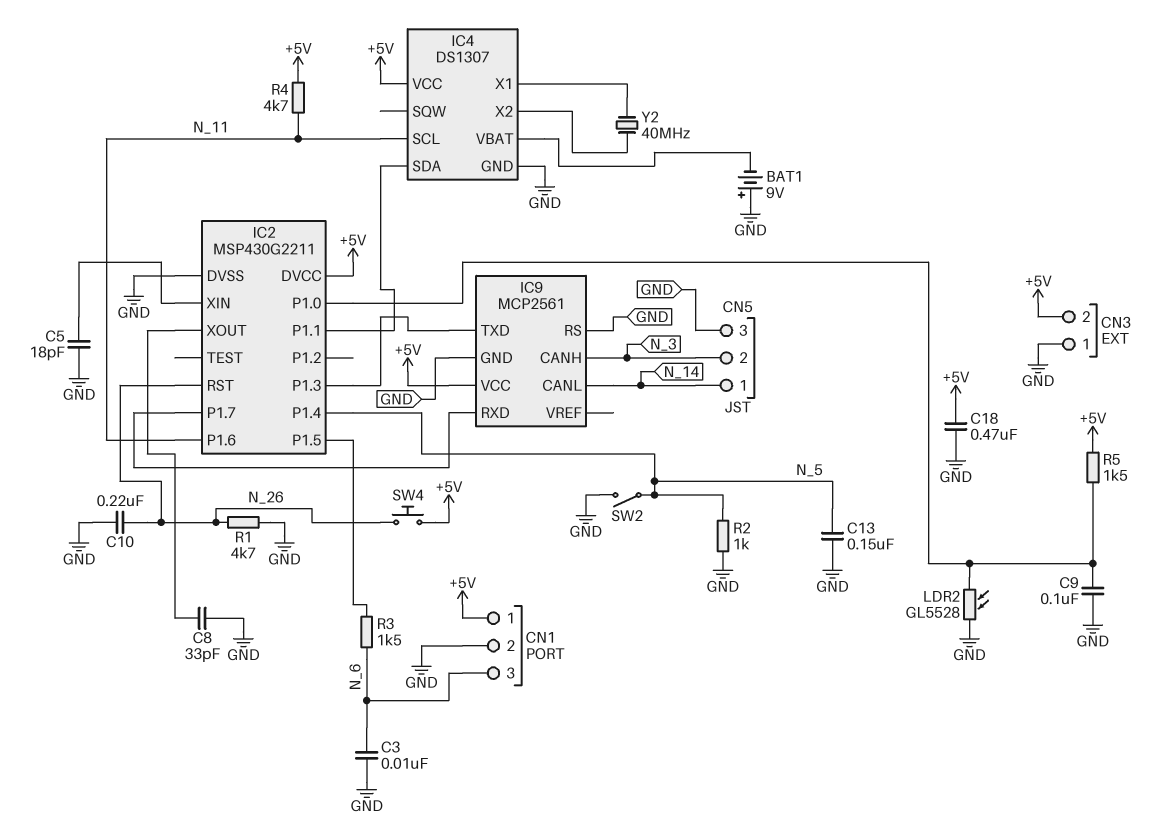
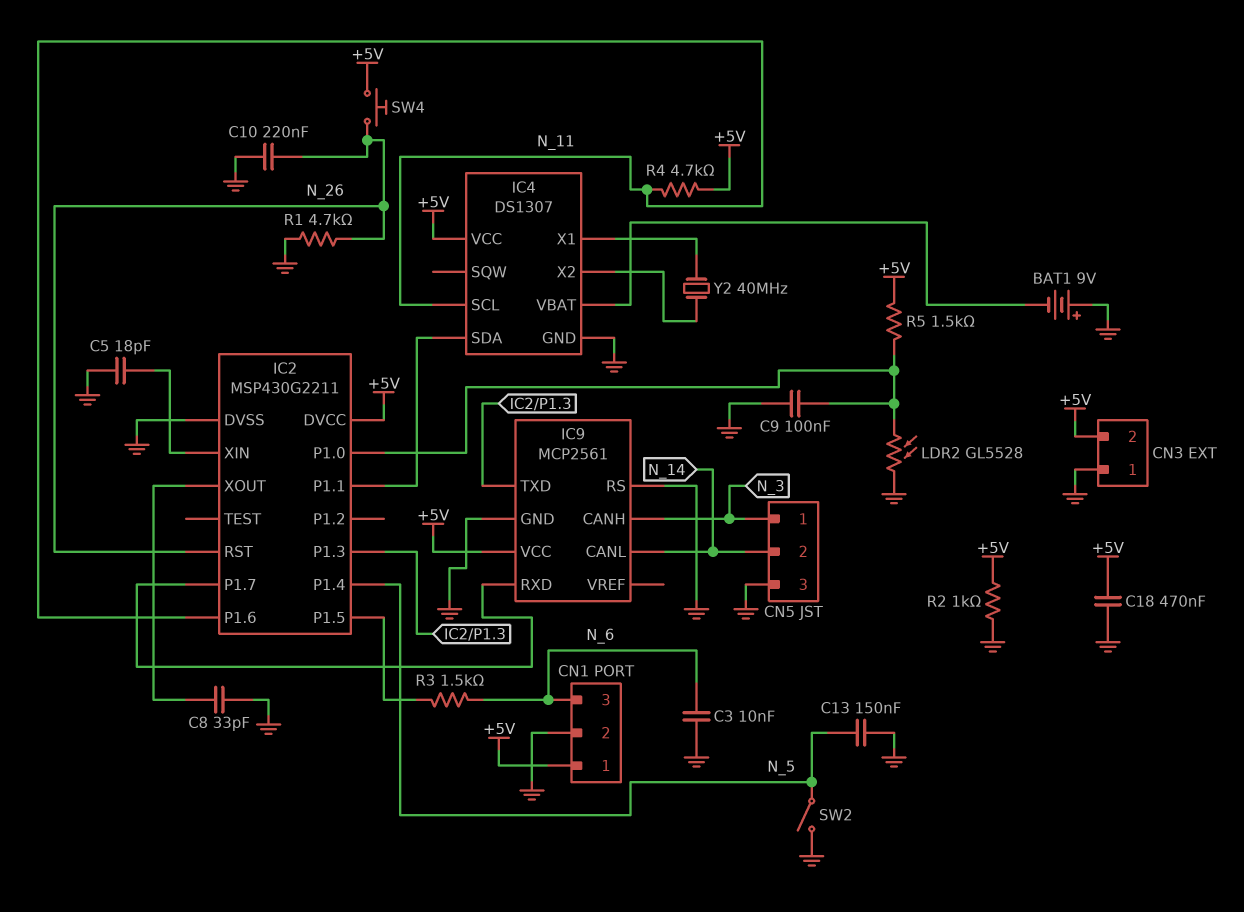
CN5 pin 1: N_14 -> N_3
CN5 pin 2: N_3 -> N_14
R2: 1k (GND, N_5) -> 1k (+5V, GND)

